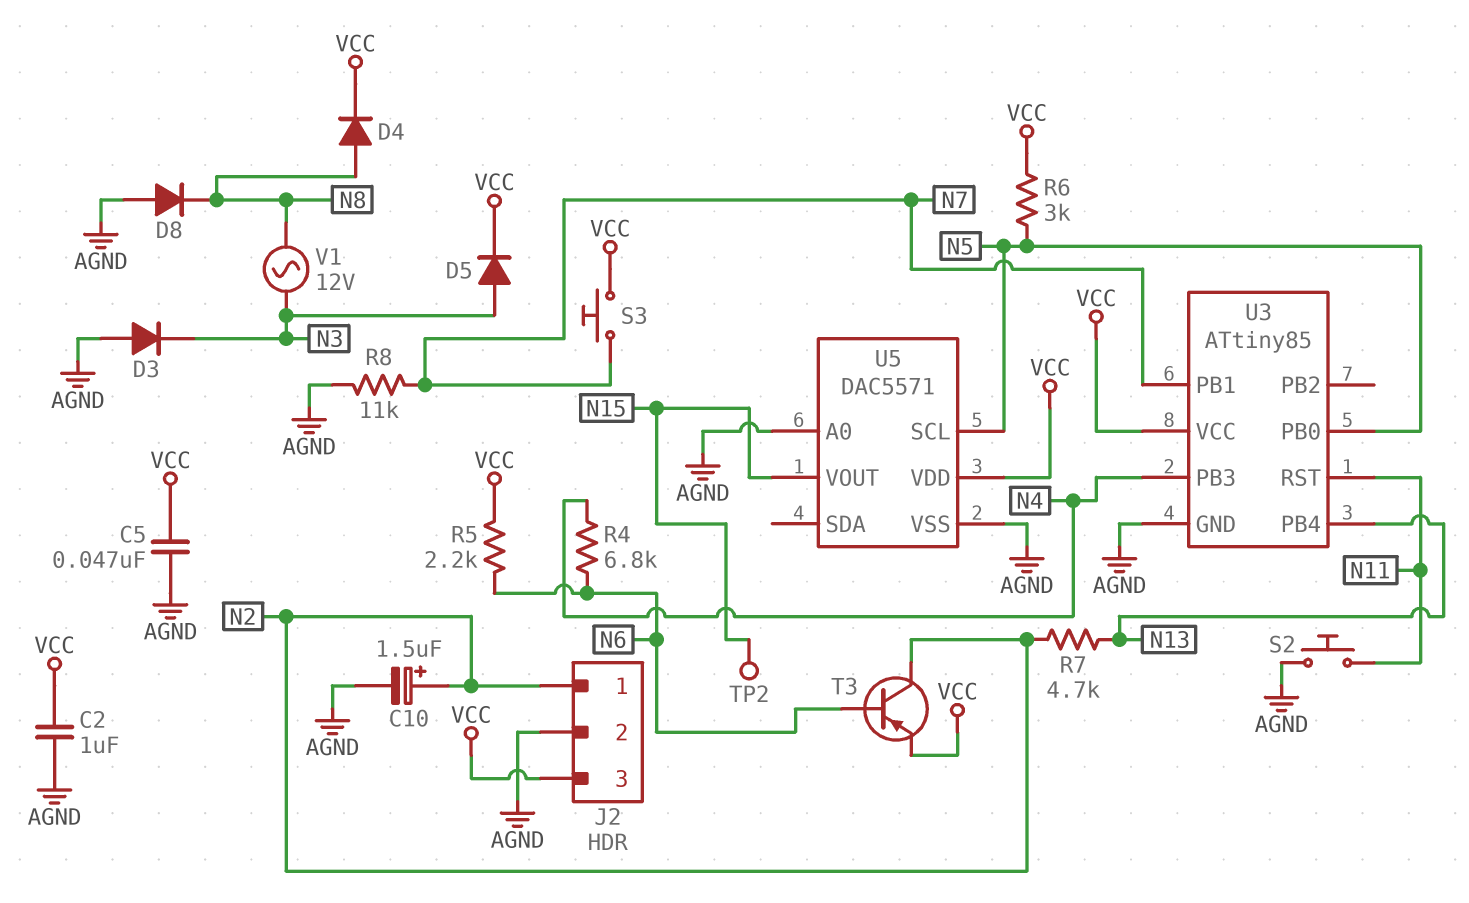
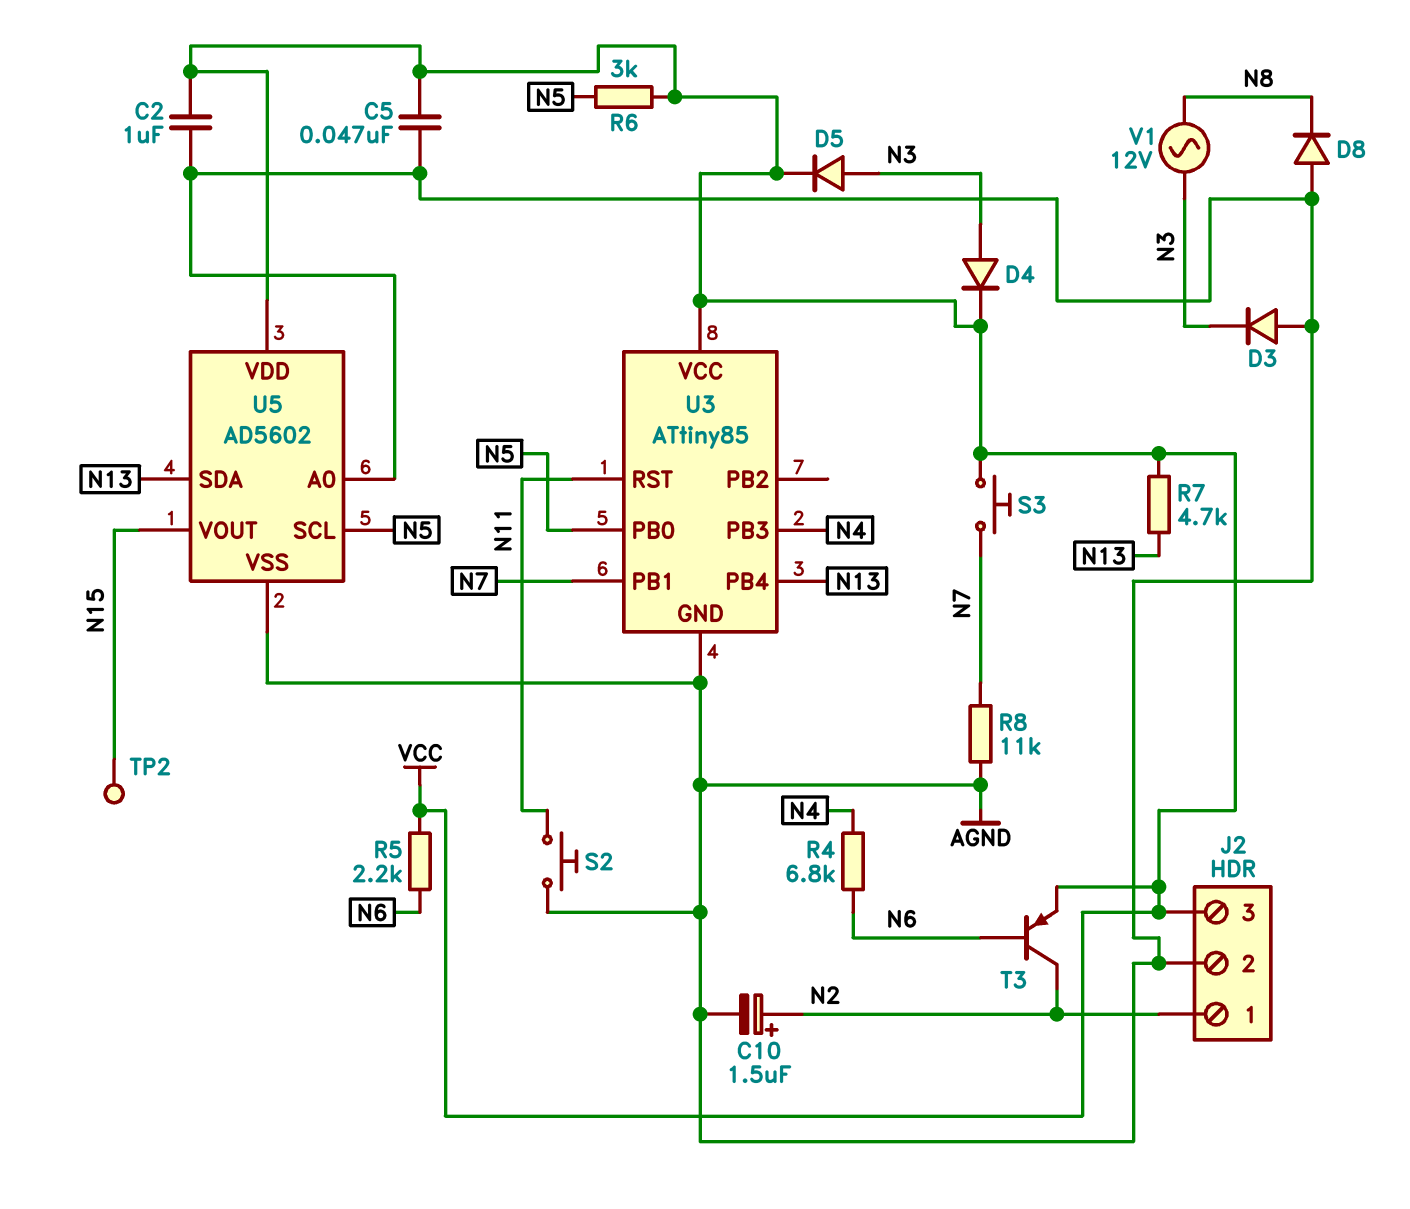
D4: diode (A N8, K VCC) -> diode (A N3, K VCC)
R7: 4.7k (N2, N13) -> 4.7k (N13, VCC)
U5: DAC5571 -> AD5602
U5 pin SDA: none -> N13

